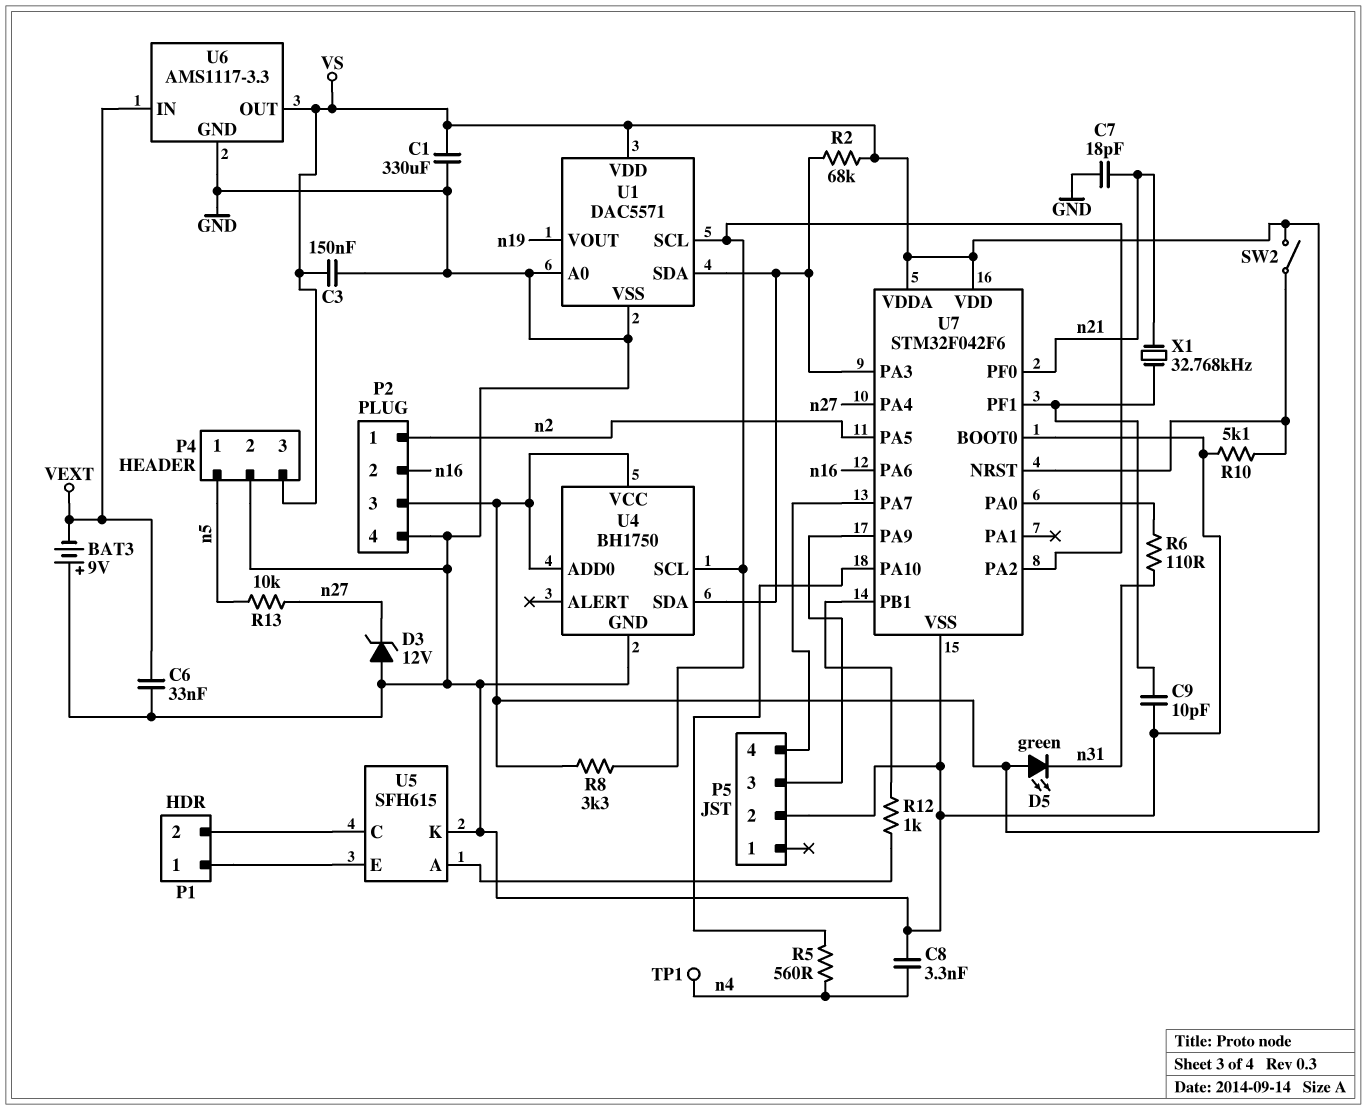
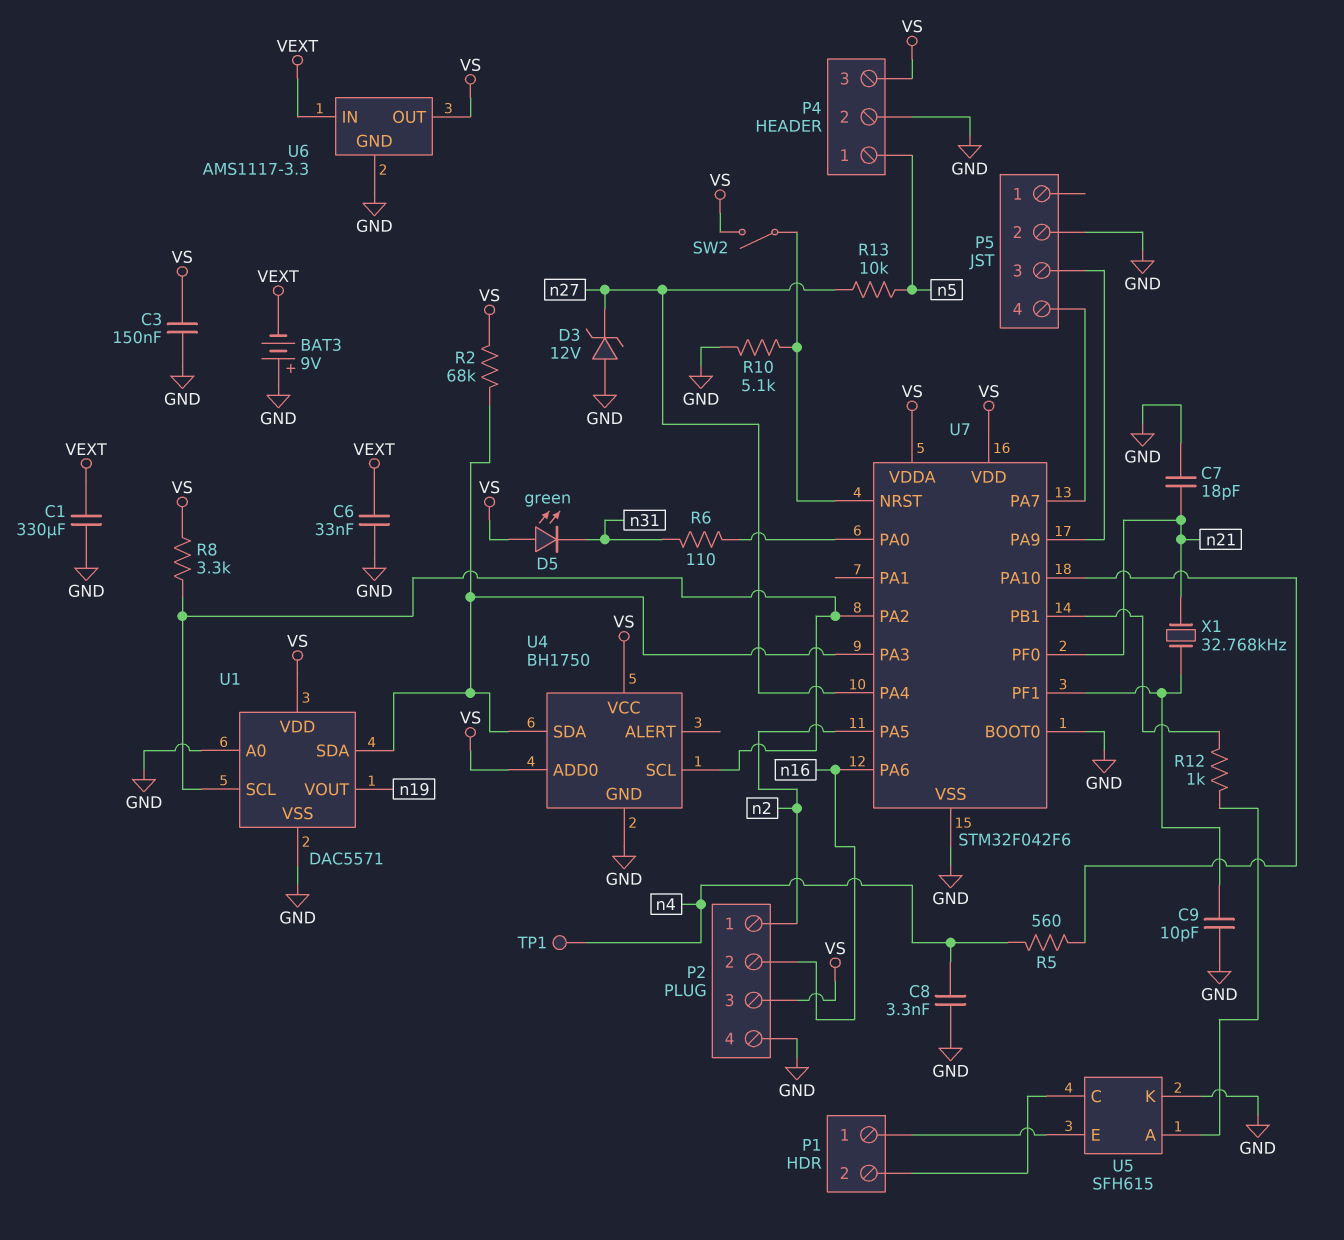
C1: 330uF (GND, VS) -> 330uF (GND, VEXT)

